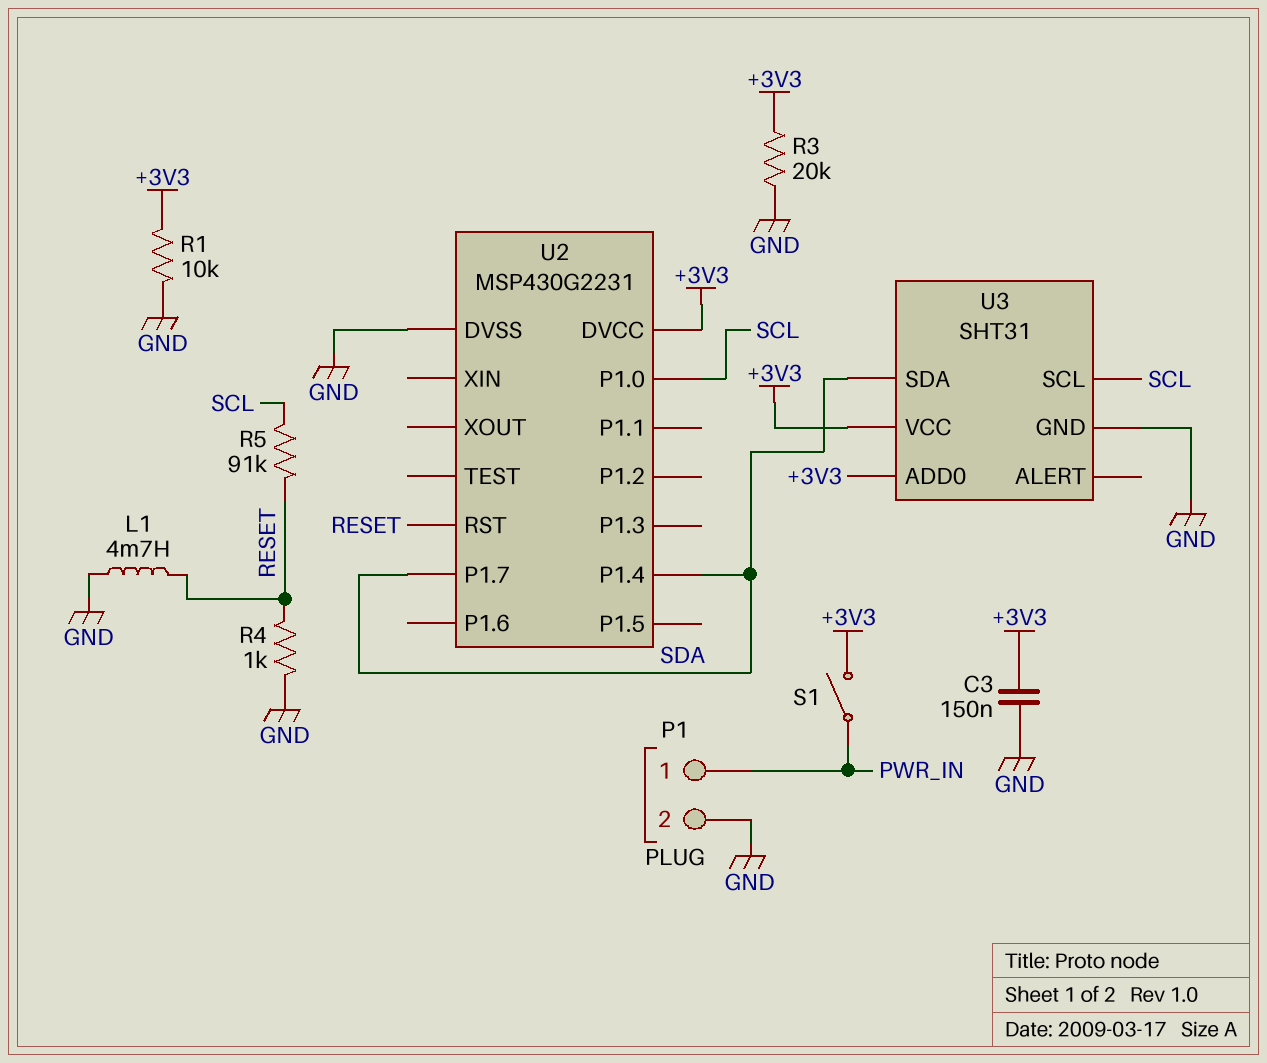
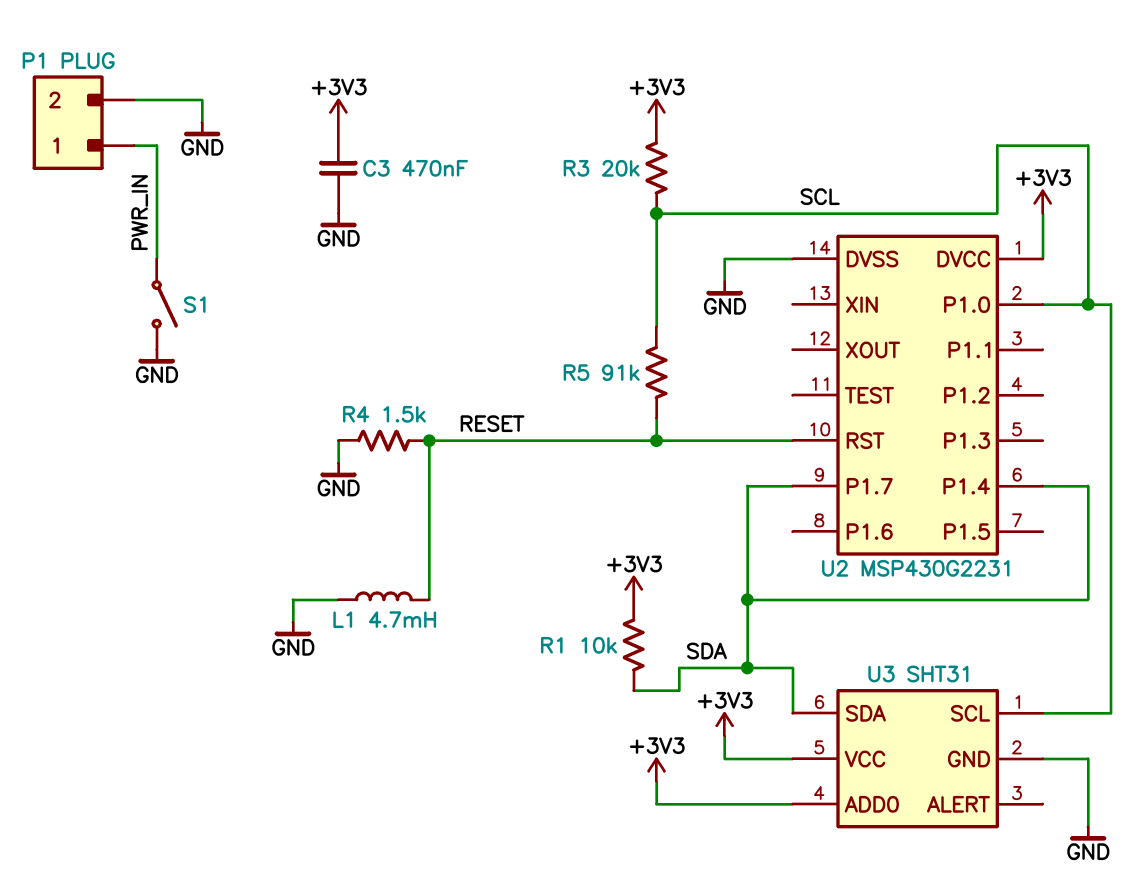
C3: 150nF (+3V3, GND) -> 470nF (+3V3, GND)
R1: 10k (+3V3, GND) -> 10k (+3V3, SDA)
R3: 20k (+3V3, GND) -> 20k (+3V3, SCL)
R4: 1k (GND, RESET) -> 1.5k (GND, RESET)
S1: switch (+3V3, PWR_IN) -> switch (GND, PWR_IN)

